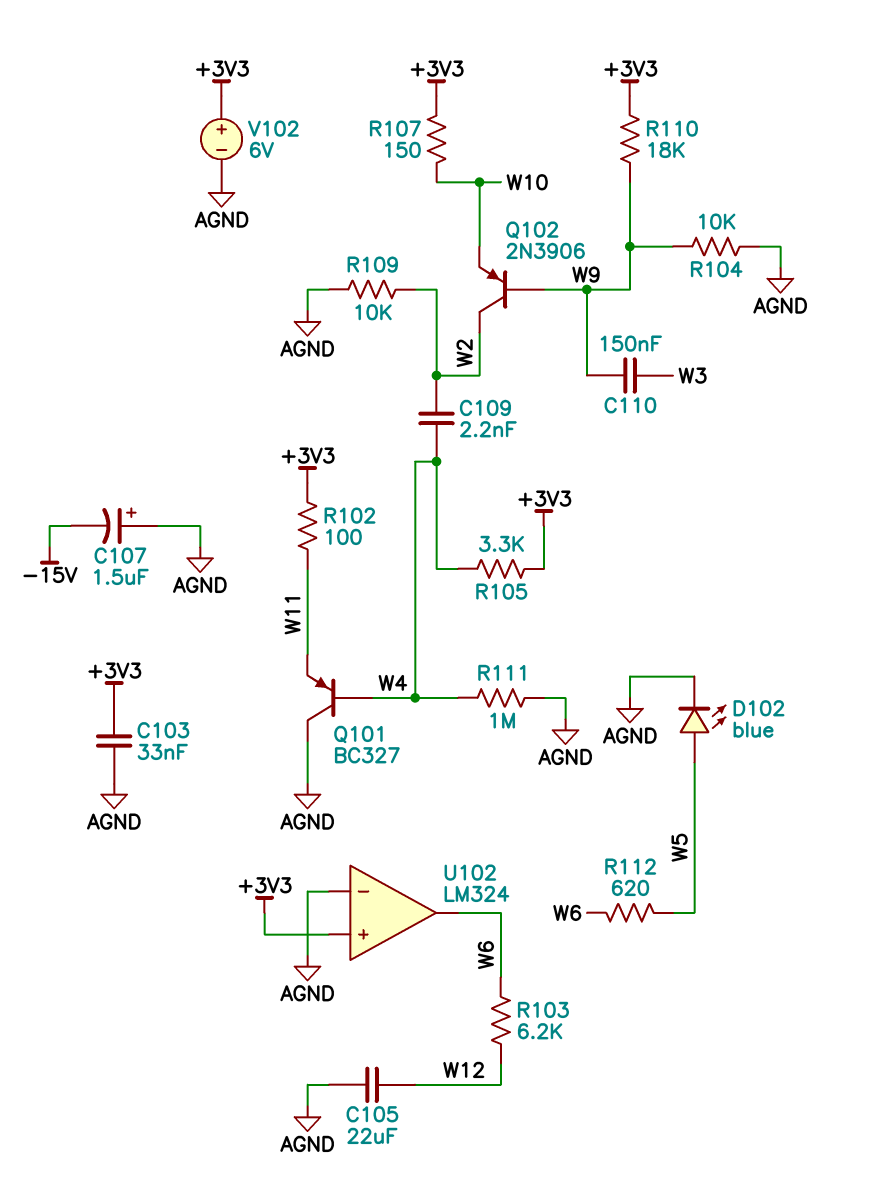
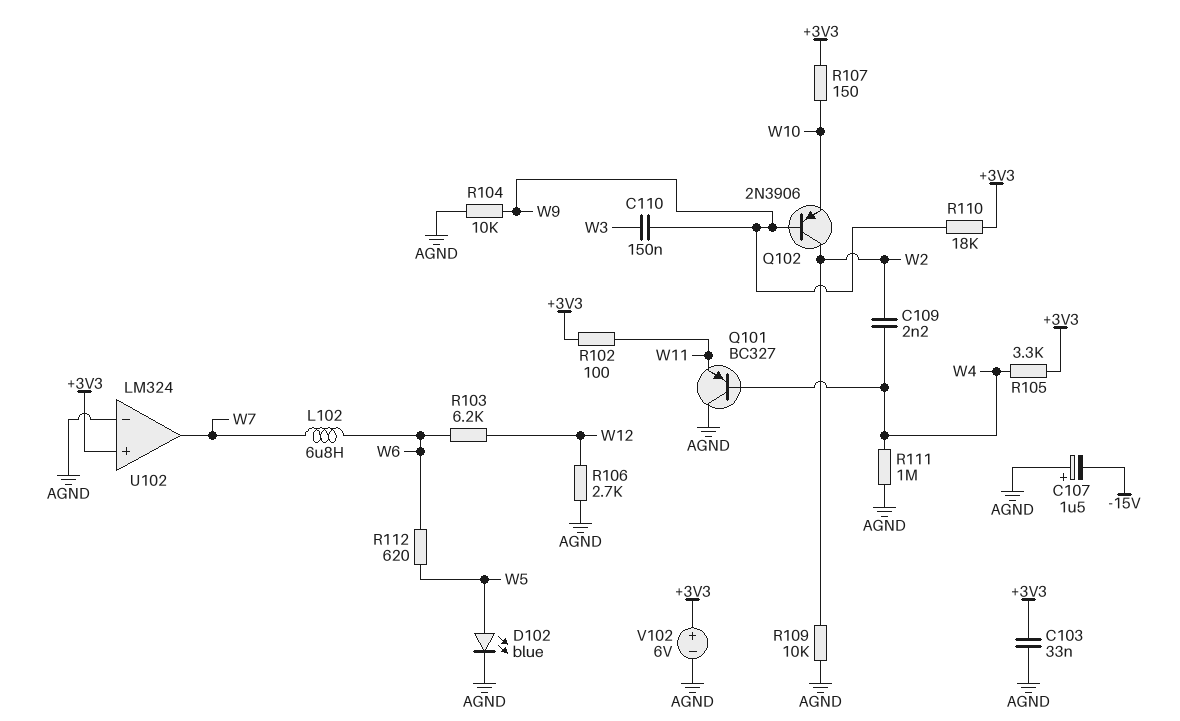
C105: 22uF (AGND, W12) -> none
L102: none -> 6.8uH (W6, W7)
R106: none -> 2.7k (AGND, W12)
U102 pin out: W6 -> W7

